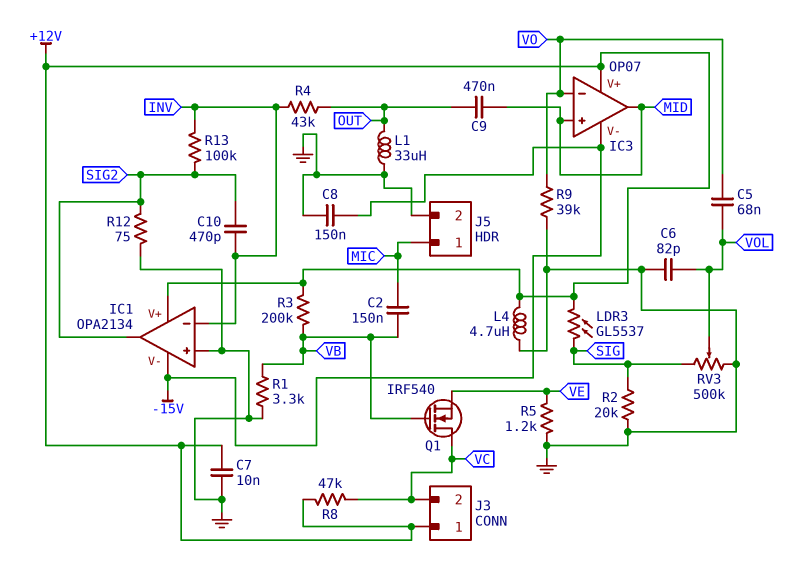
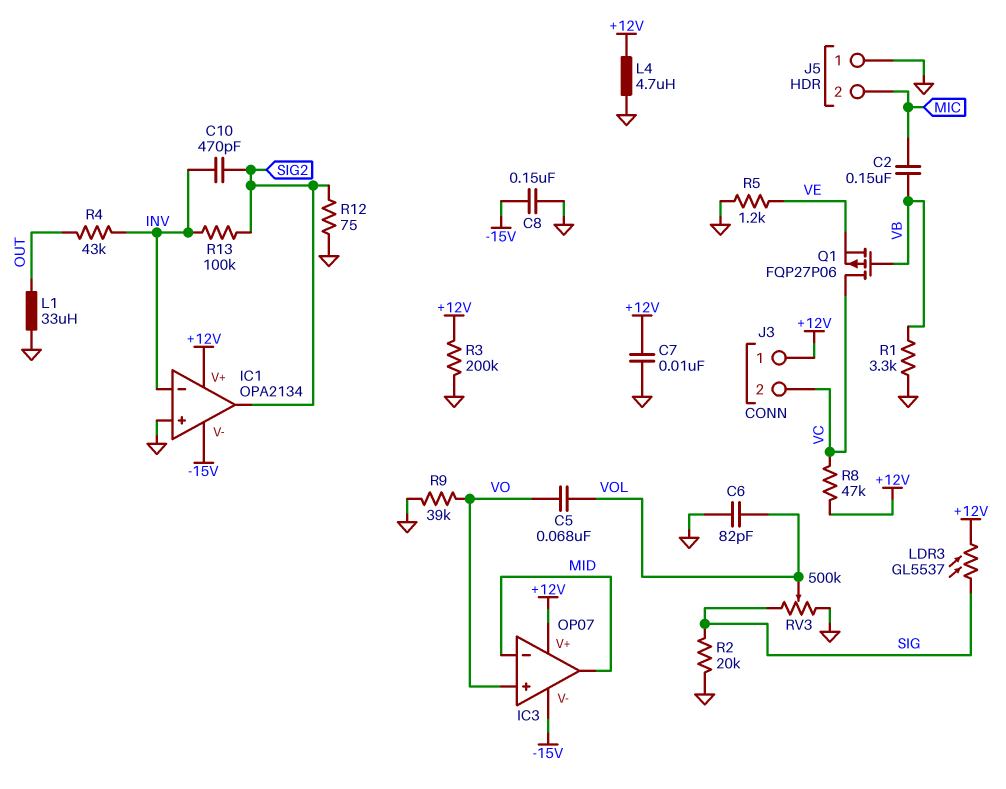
C9: 470nF (MID, OUT) -> none
IC3 pin in+: MID -> VO
IC3 pin in-: VO -> MID
J5 pin 1: MIC -> GND
J5 pin 2: GND -> MIC
Q1: NMOS IRF540 (G VB, D VC, S VE) -> PMOS FQP27P06 (G VB, D VC, S VE)
R3: 200k (+12V, VB) -> 200k (+12V, GND)

